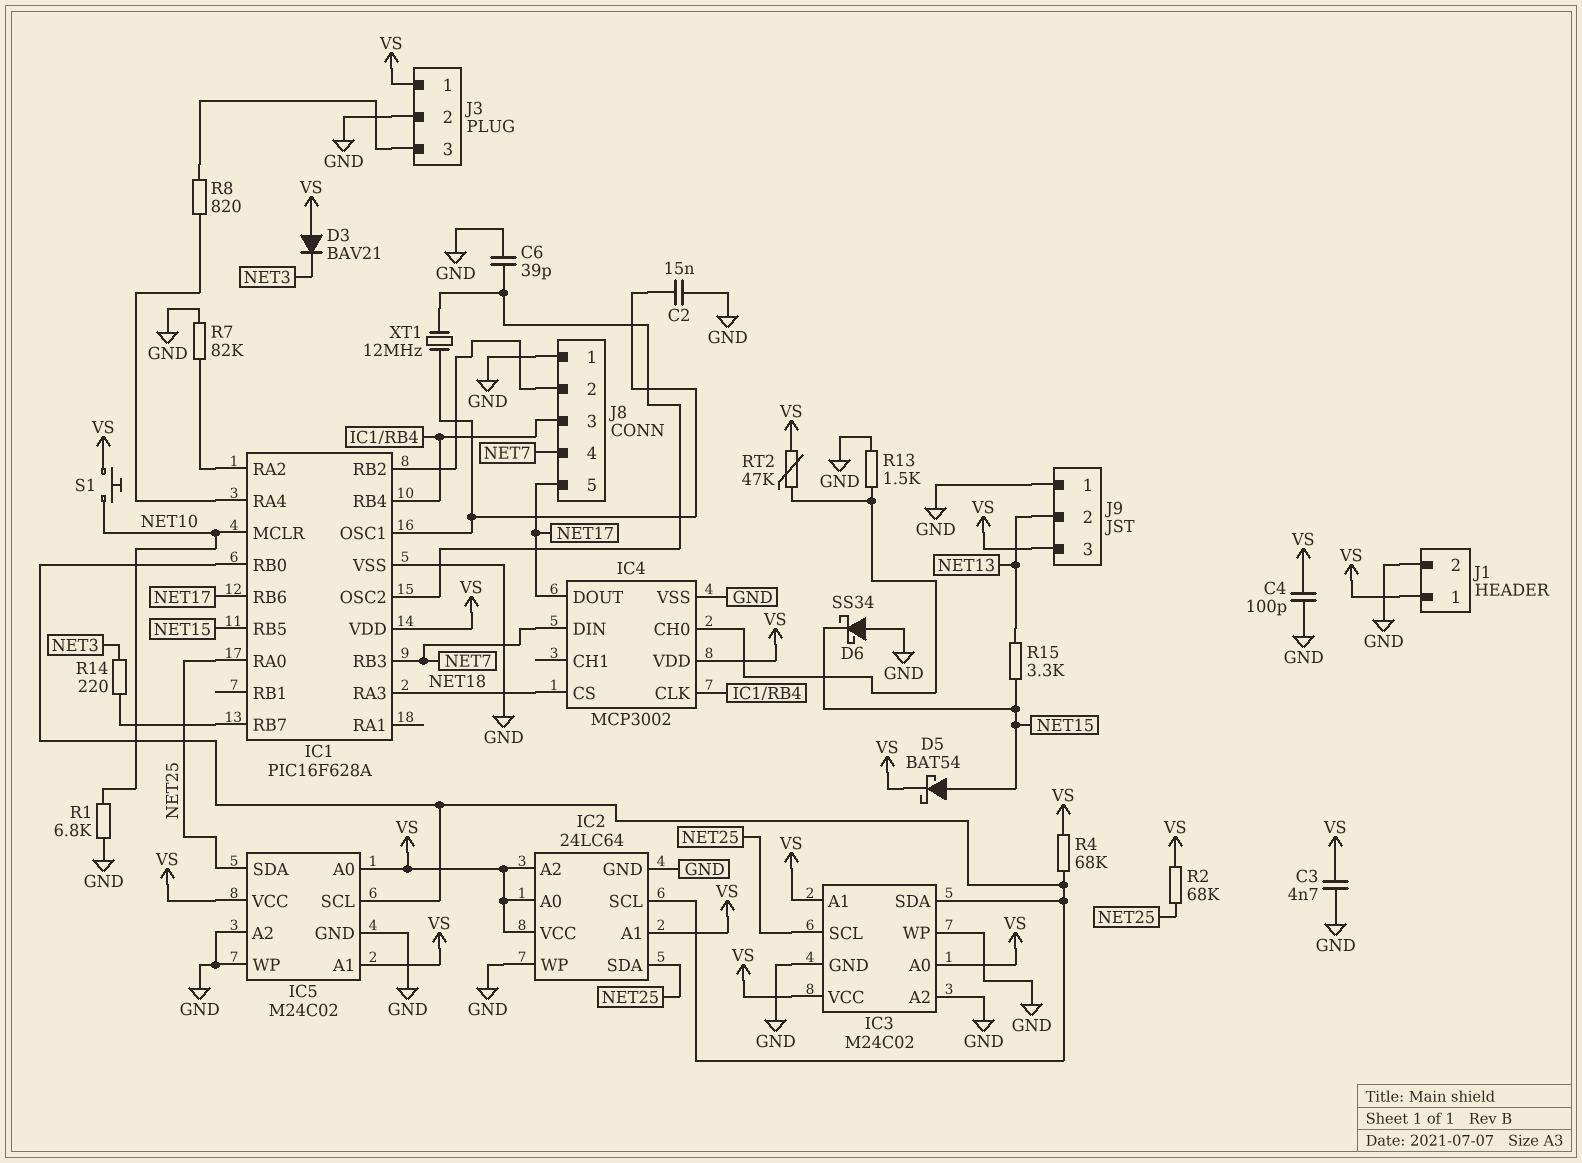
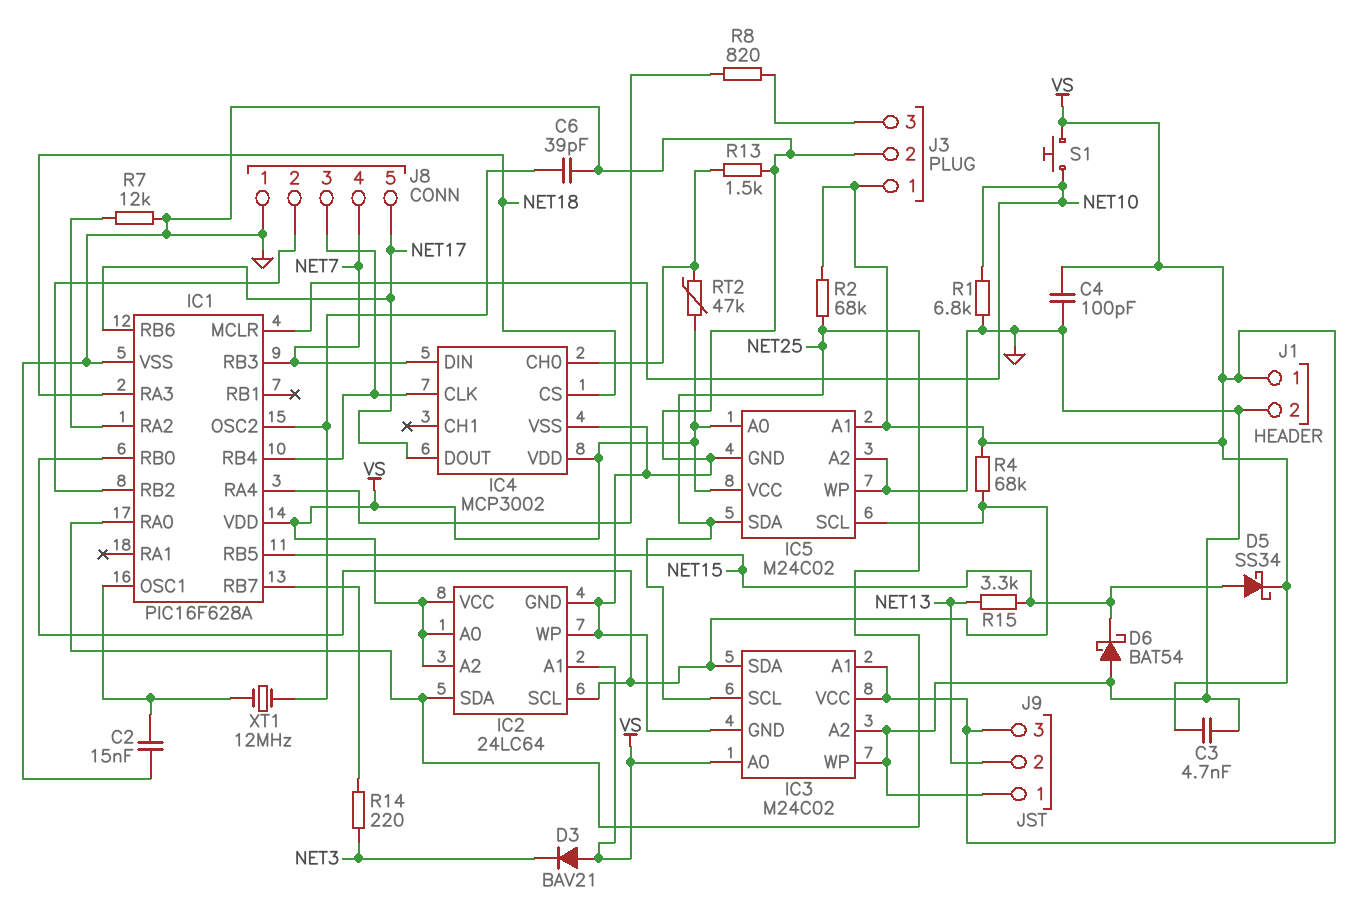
D5: schottky BAT54 (A NET15, K VS) -> schottky SS34 (A NET15, K VS)
D6: schottky SS34 (A GND, K NET15) -> schottky BAT54 (A GND, K NET15)
R7: 82k (GND, IC1/RA2) -> 12k (GND, IC1/RA2)

